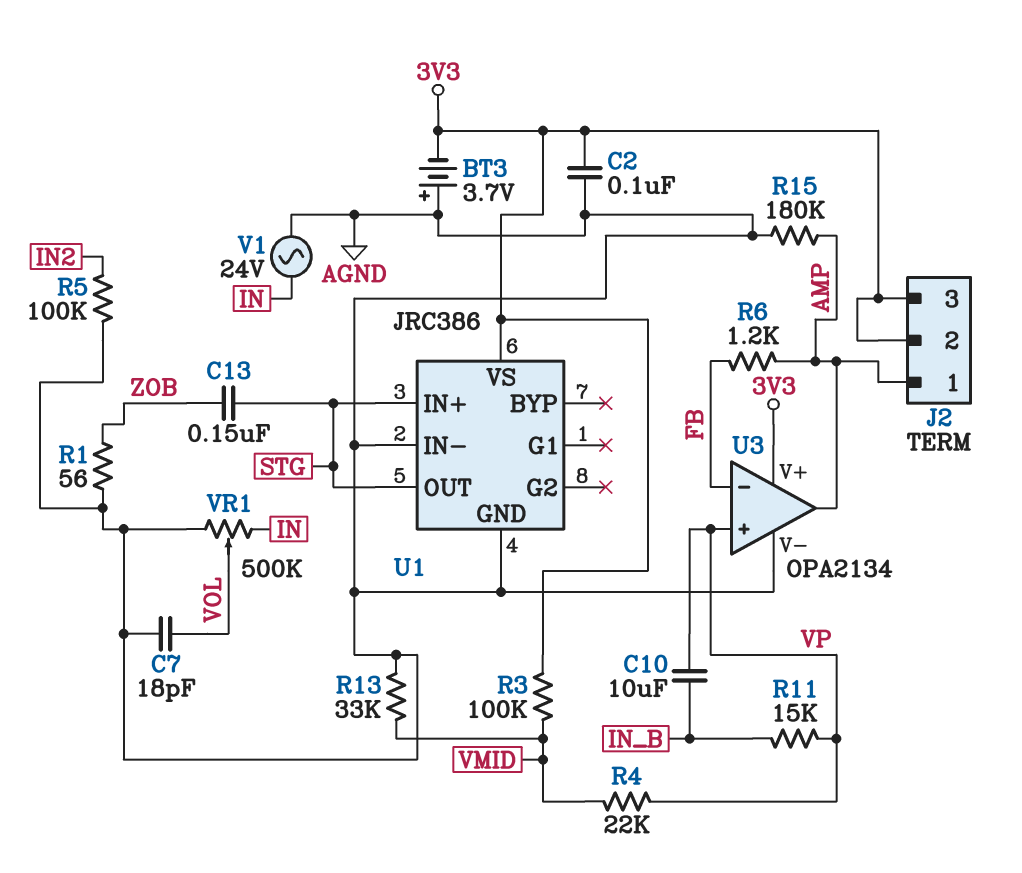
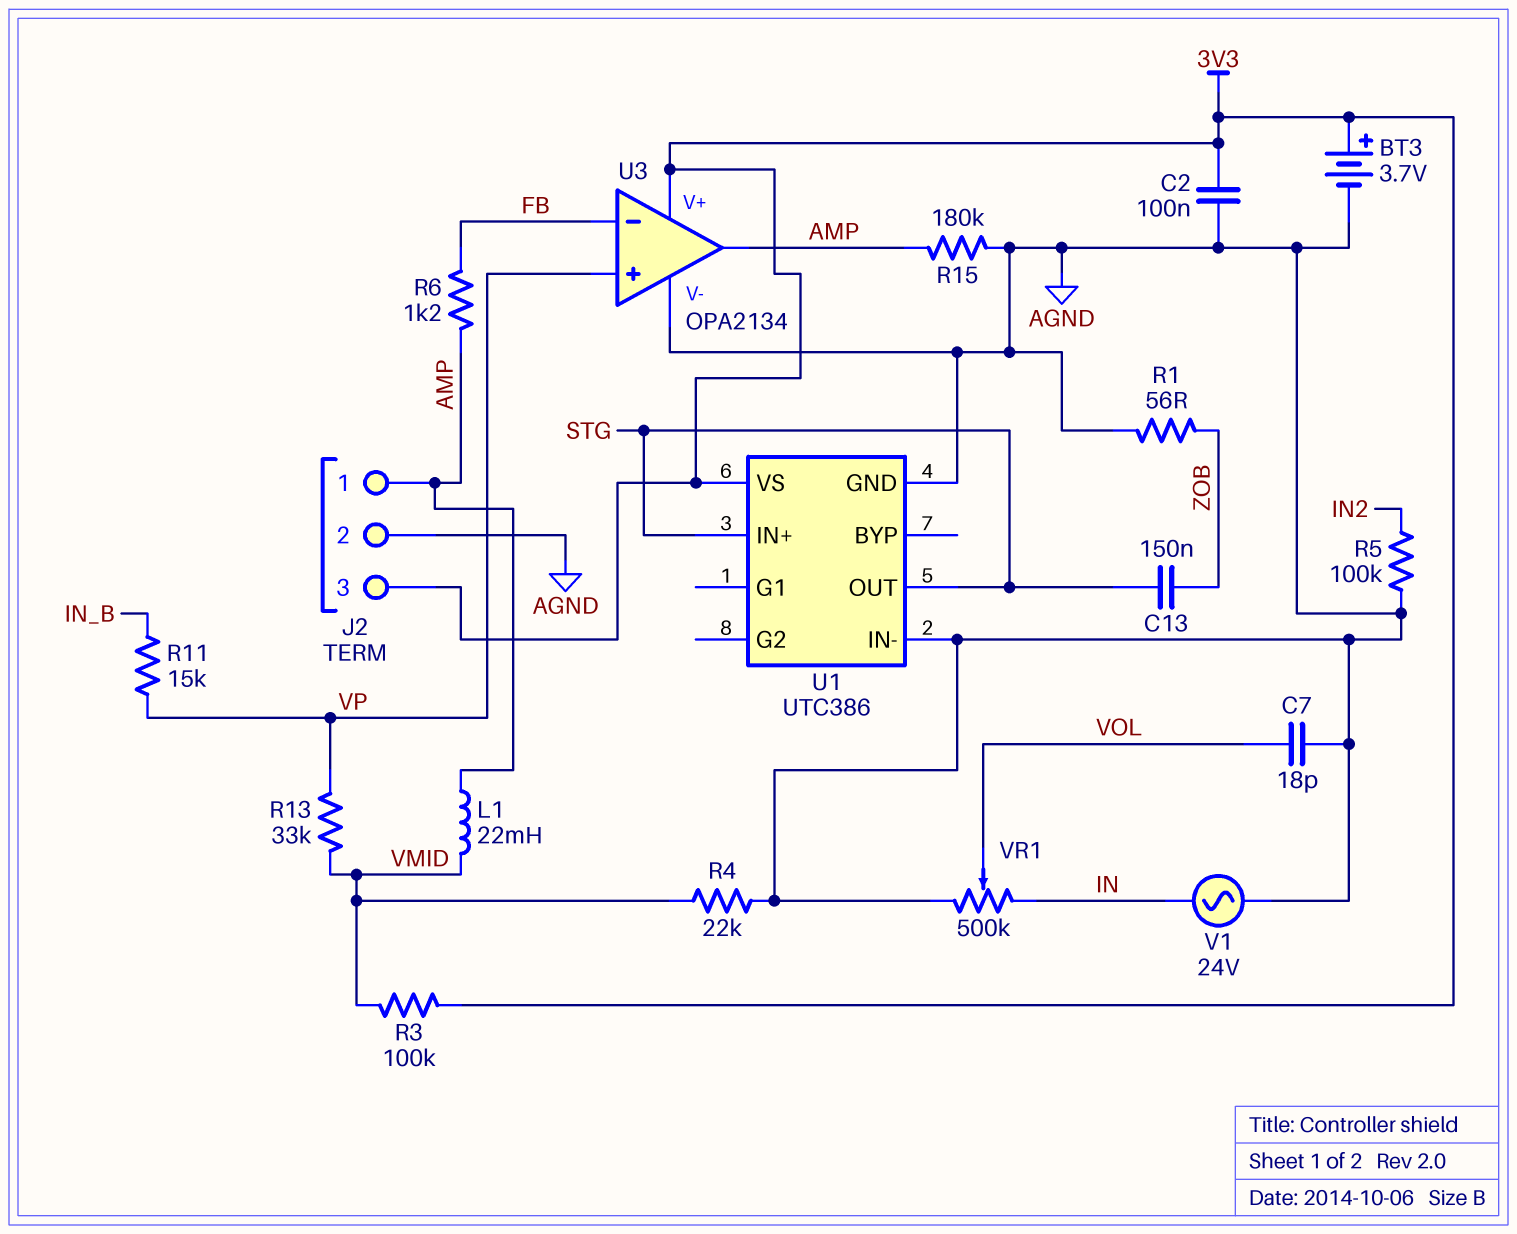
BT3: 3.7V (plus AGND, minus 3V3) -> 3.7V (plus 3V3, minus AGND)
C10: 10uF (IN_B, VP) -> none
J2 pin 2: 3V3 -> AGND
L1: none -> 22mH (AMP, VMID)
R4: 22k (VMID, VP) -> 22k (AGND, VMID)
R13: 33k (AGND, VMID) -> 33k (VMID, VP)
U1: JRC386 -> UTC386

